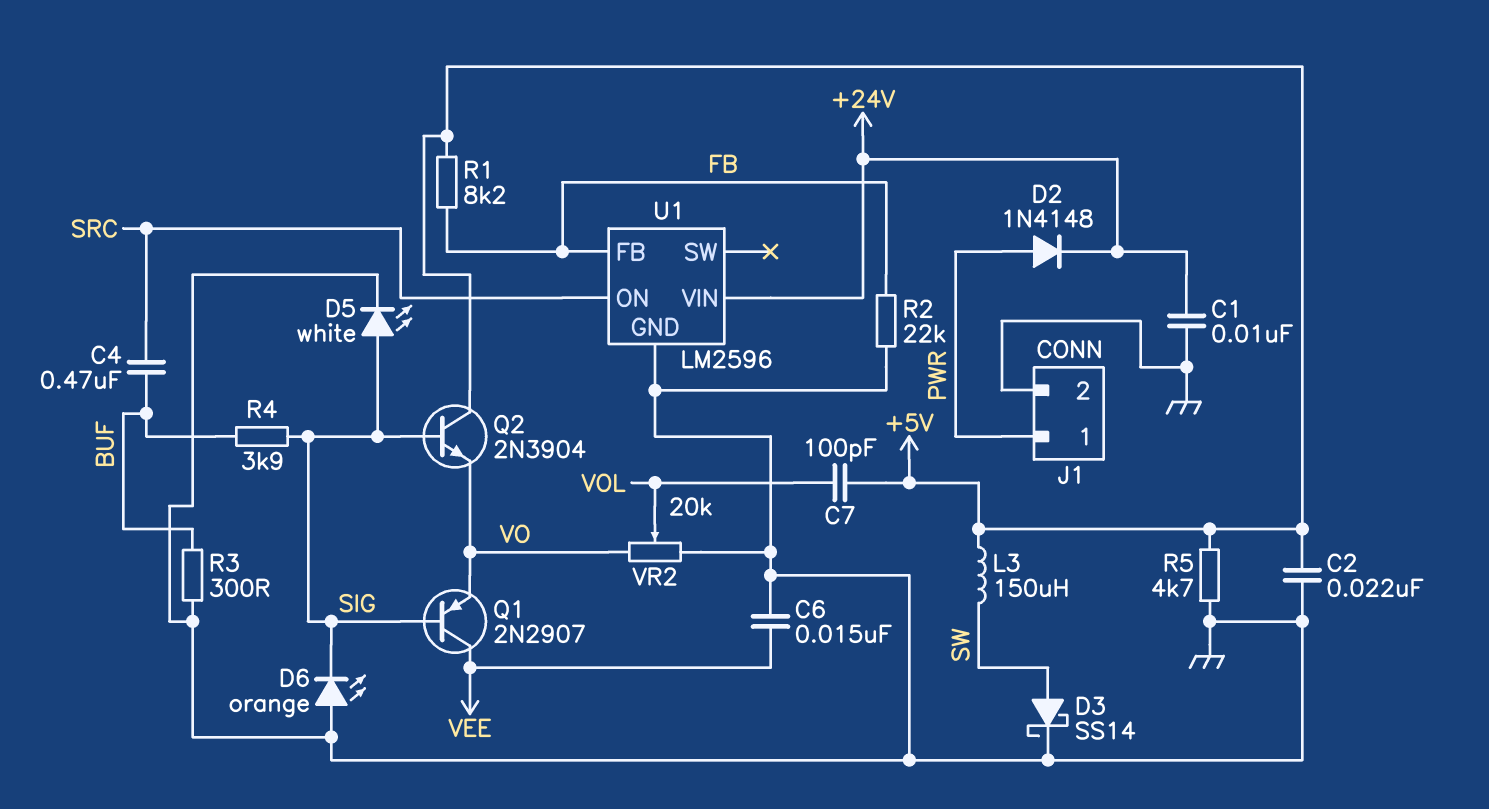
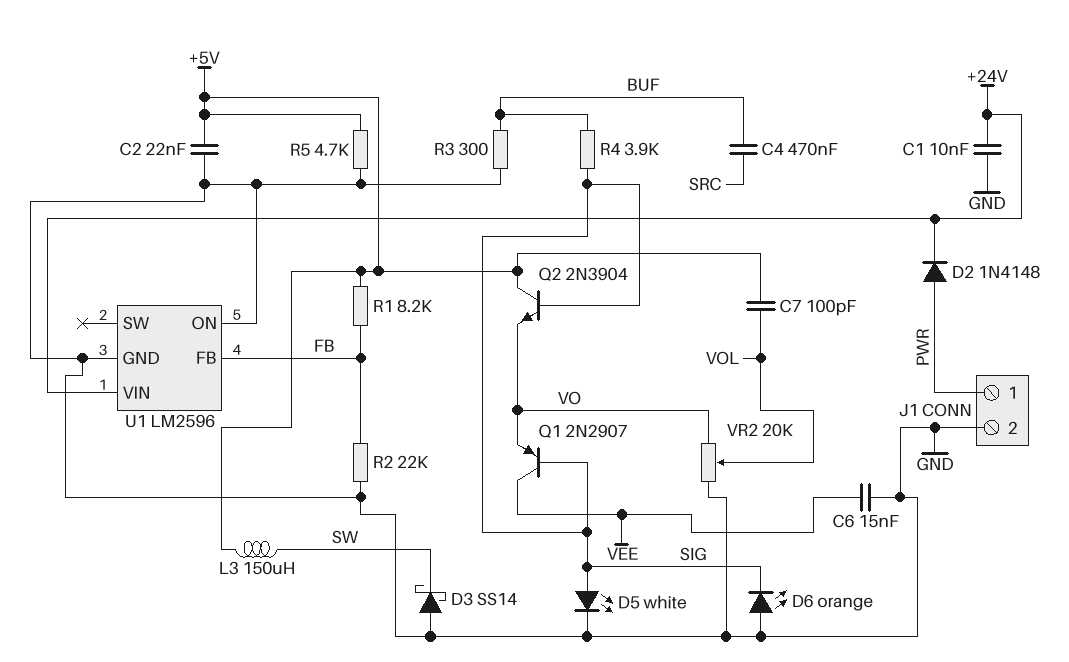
D3: schottky SS14 (A SW, K GND) -> schottky SS14 (A GND, K SW)
U1 pin ON: SRC -> GND

